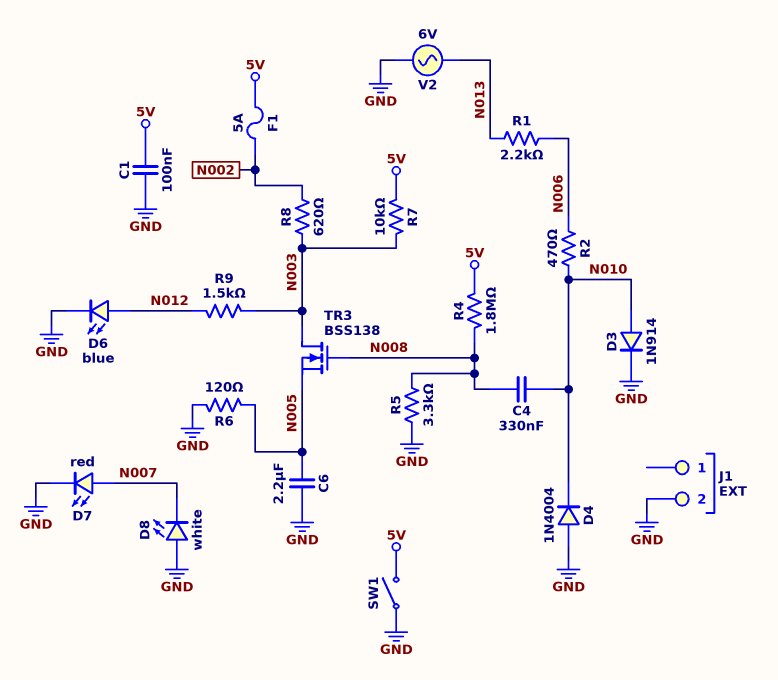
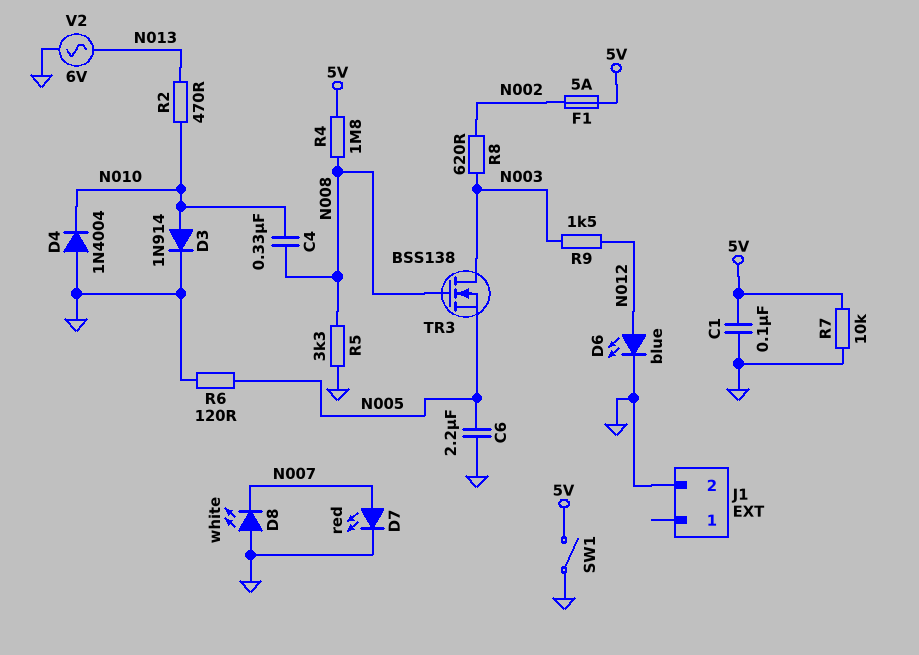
R1: 2.2k (N006, N013) -> none
R2: 470 (N006, N010) -> 470 (N010, N013)
R7: 10k (5V, N003) -> 10k (5V, GND)

